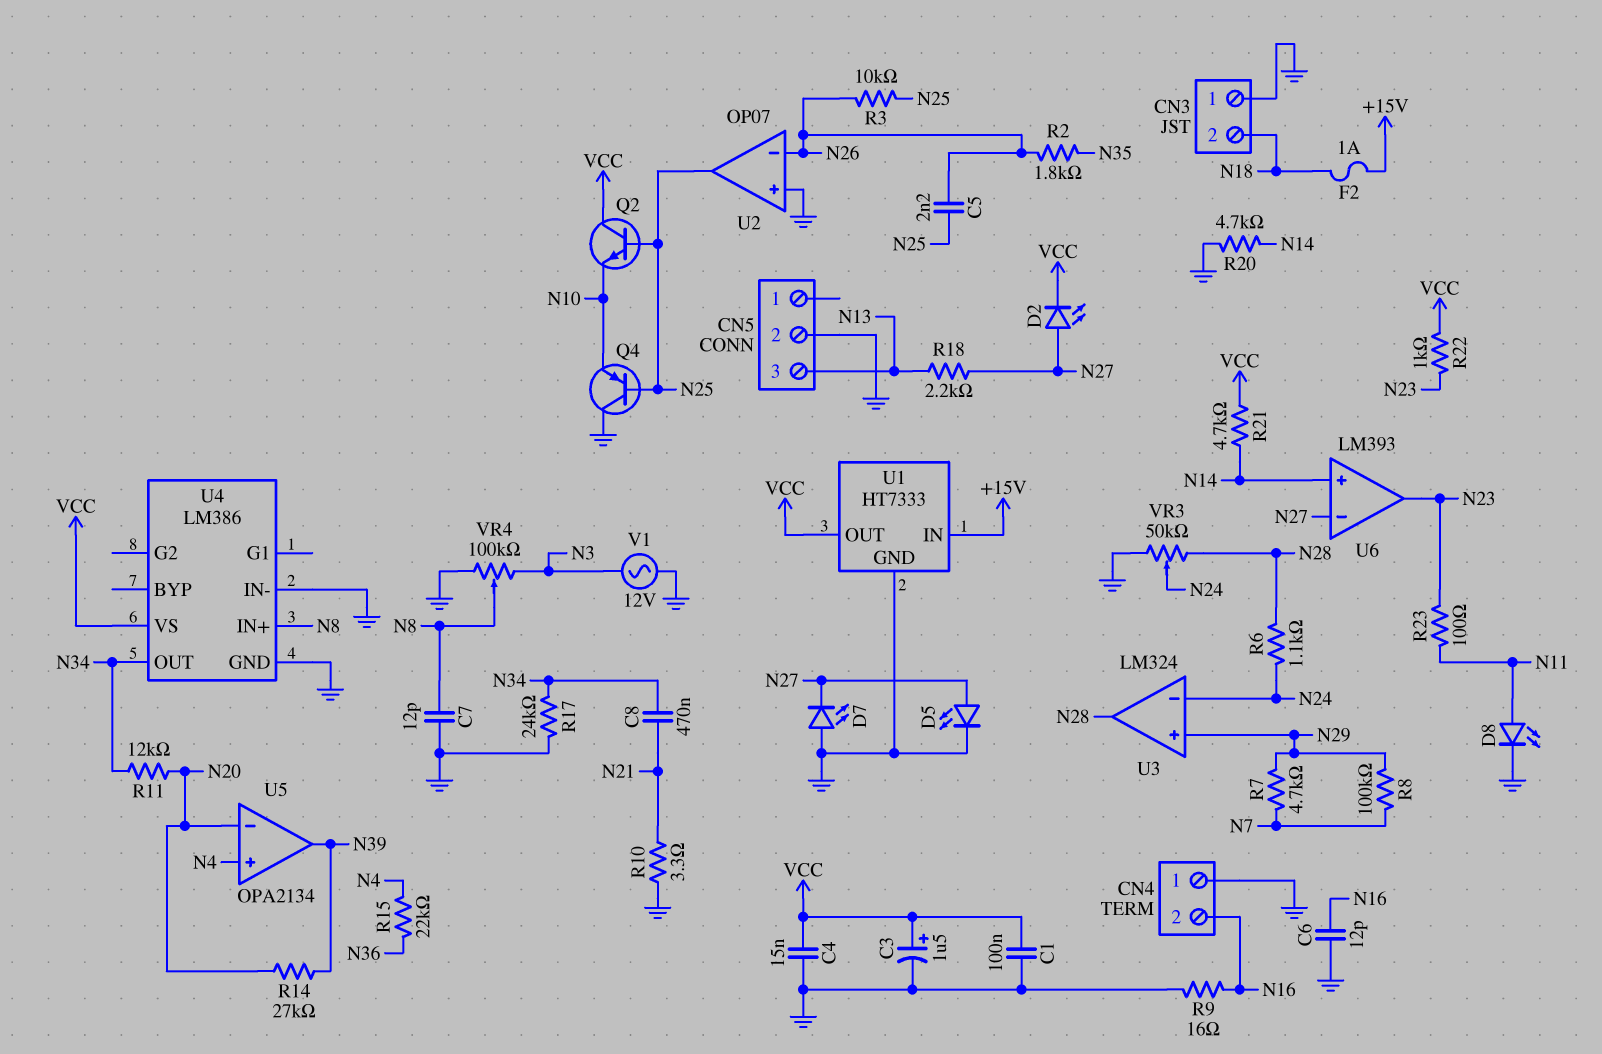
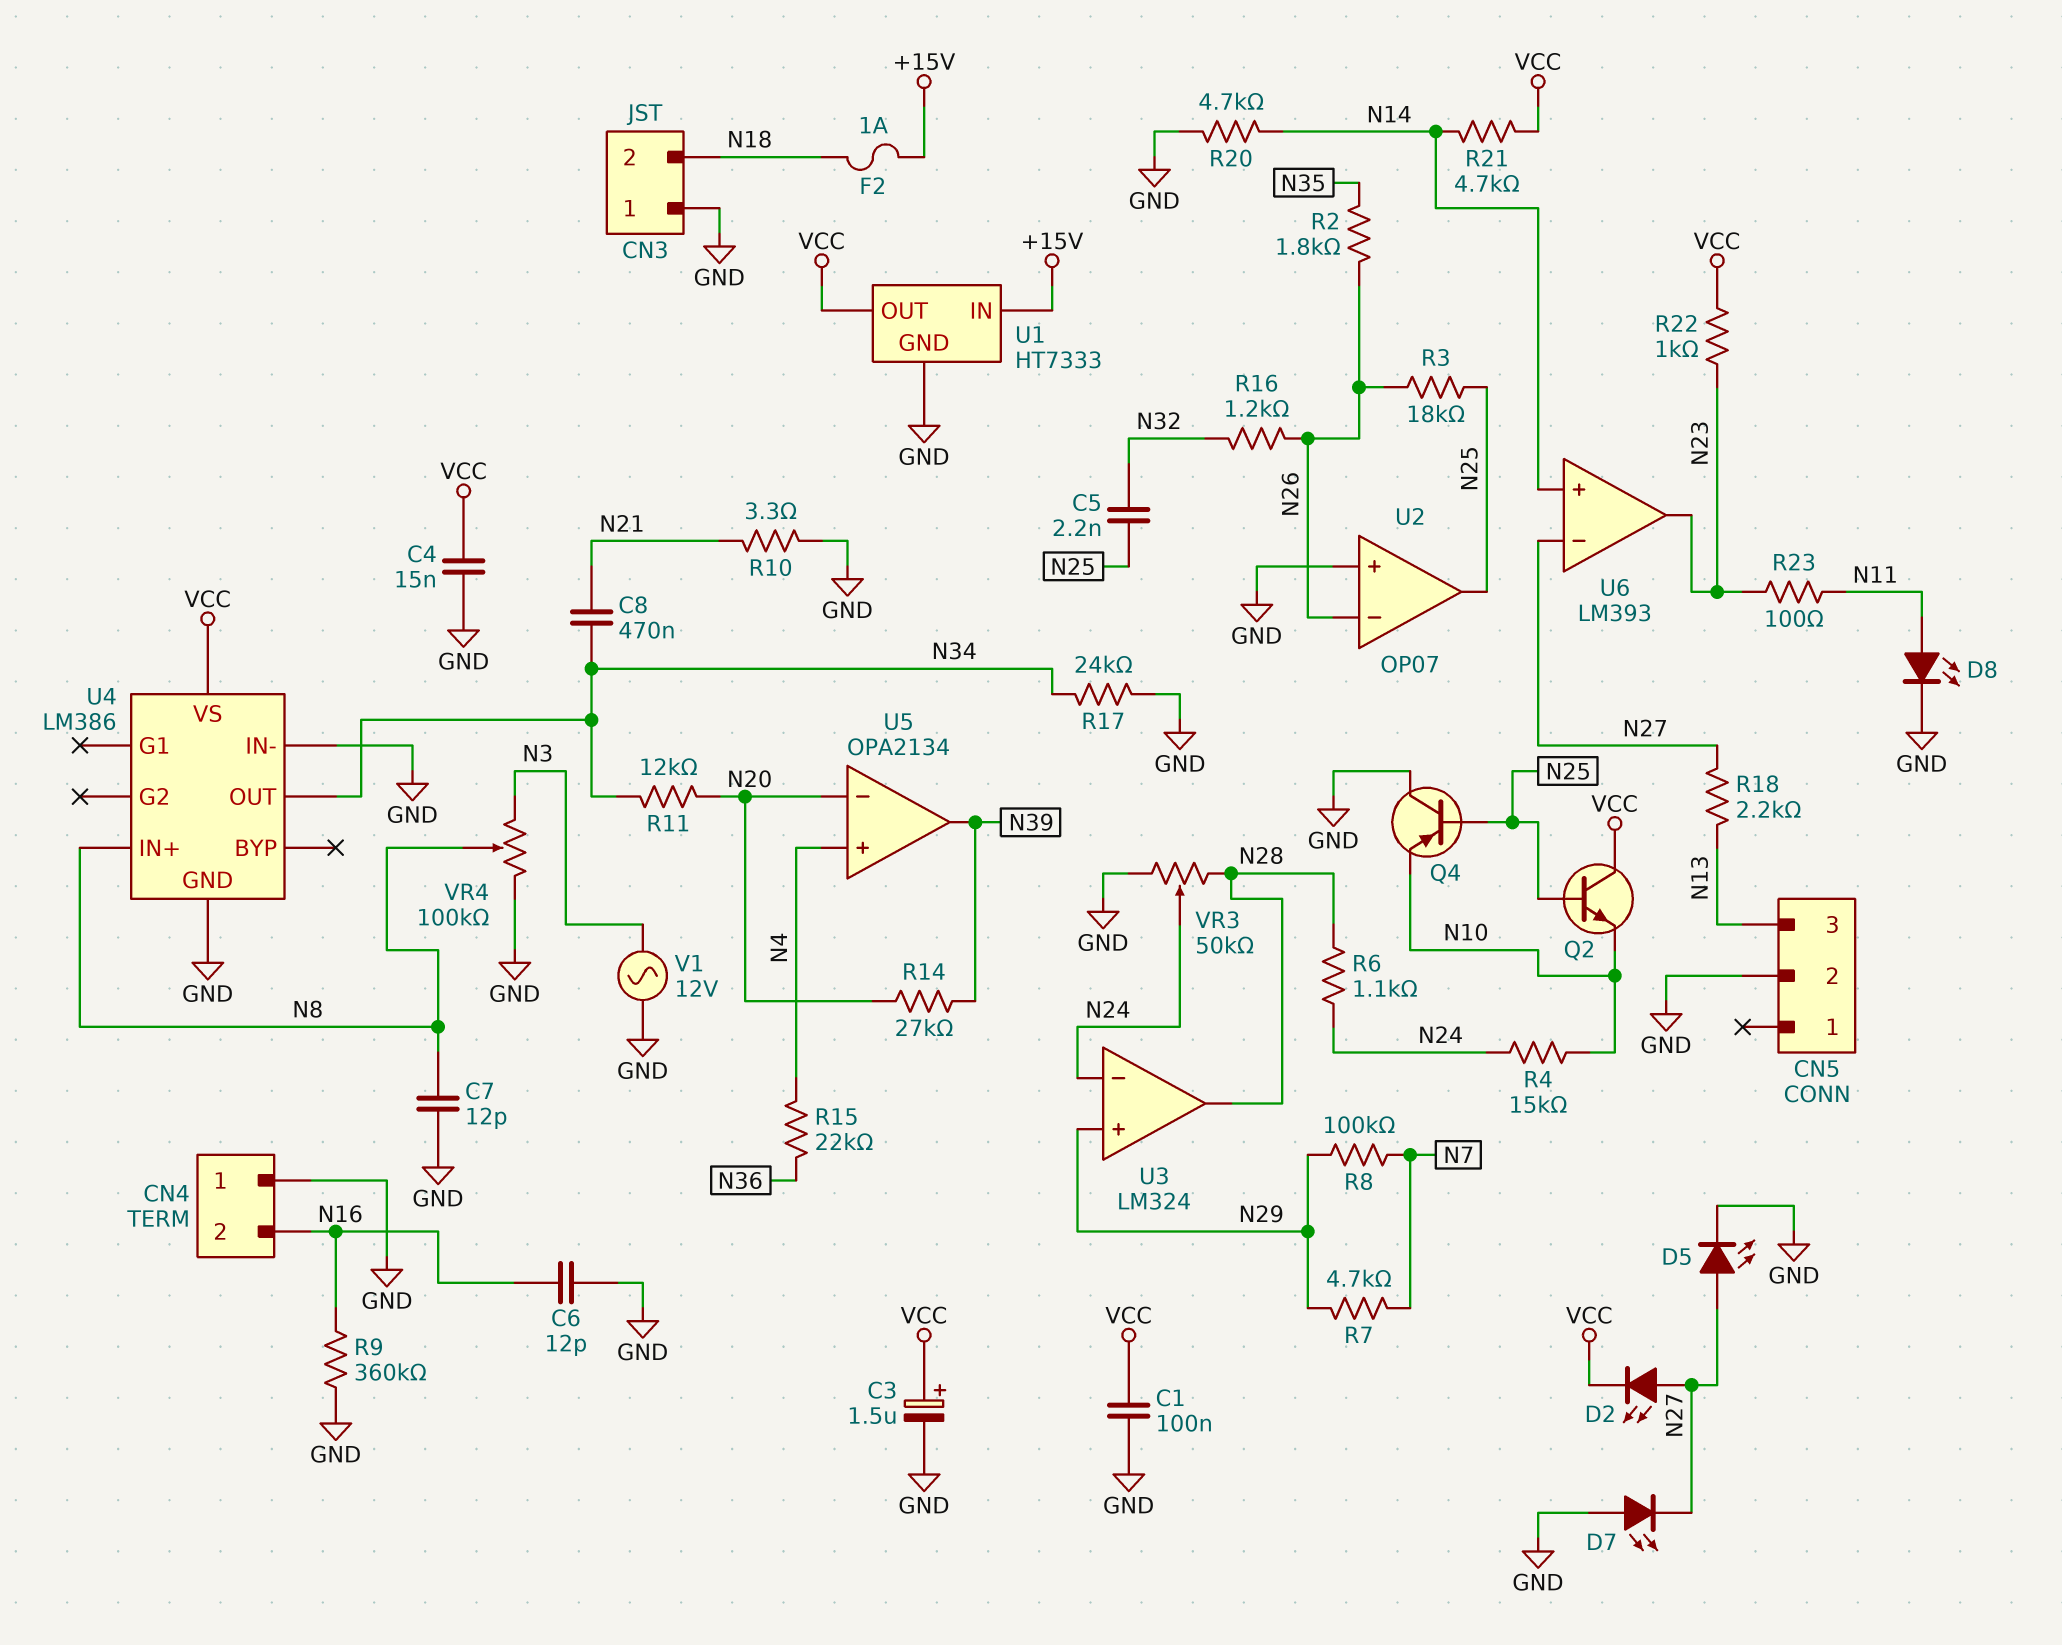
C5: 2.2nF (N25, N26) -> 2.2nF (N25, N32)
R3: 10k (N25, N26) -> 18k (N25, N26)
R4: none -> 15k (N10, N24)
R9: 16 (GND, N16) -> 360k (GND, N16)
R16: none -> 1.2k (N26, N32)

